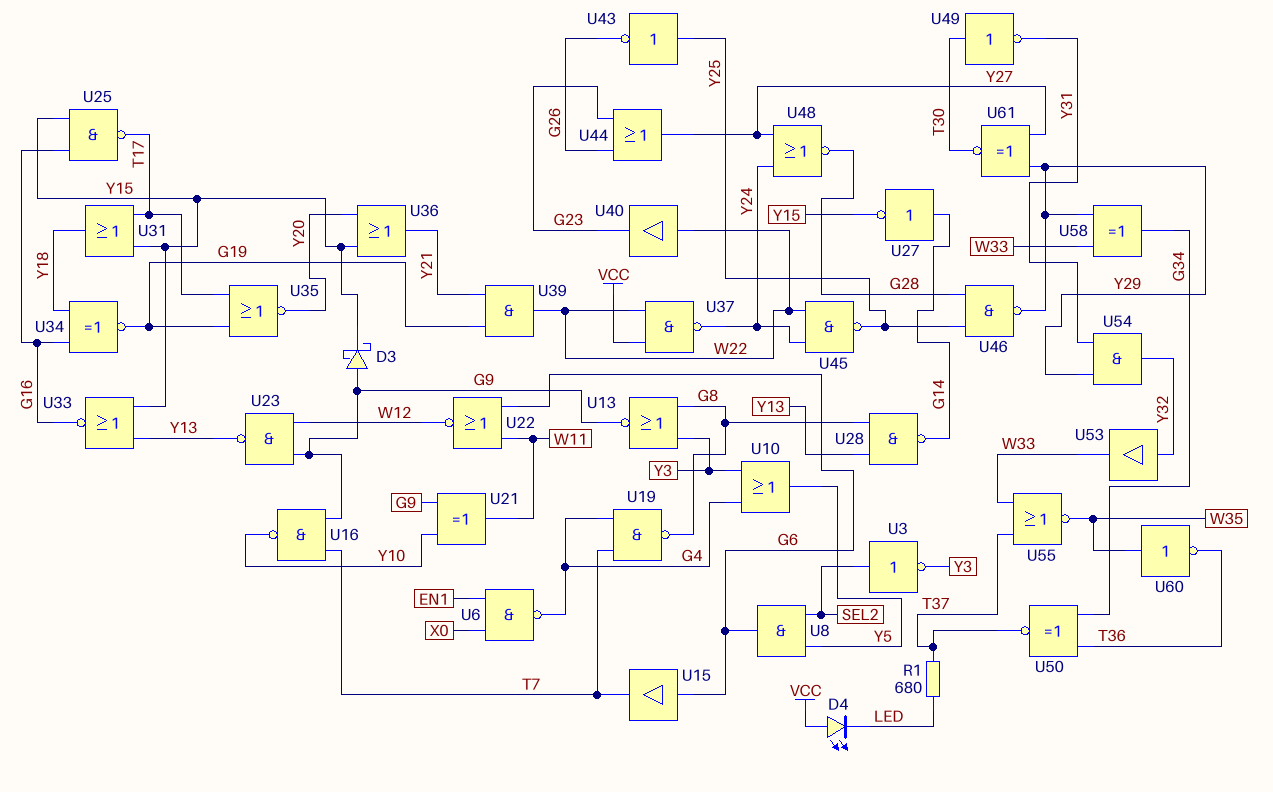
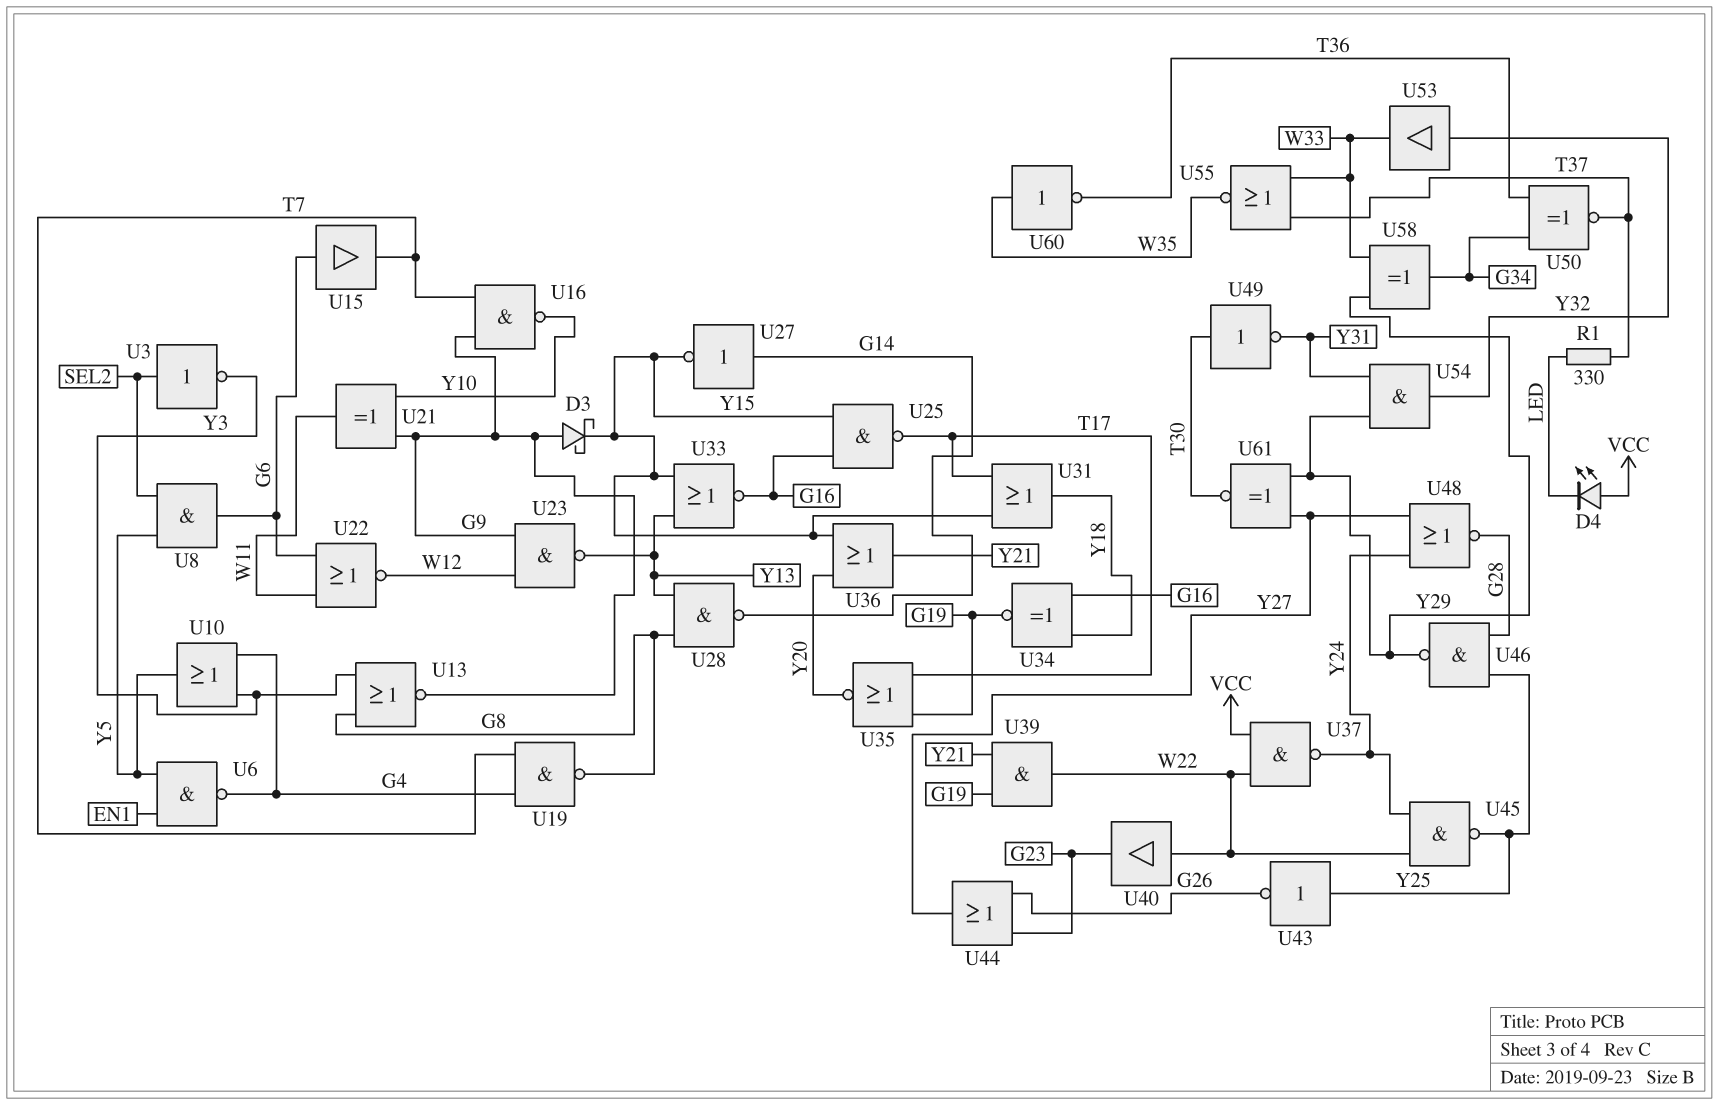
R1: 680 (LED, T37) -> 330 (LED, T37)
U6: NAND (in EN1, in X0, out G4) -> NAND (in EN1, in Y5, out G4)

